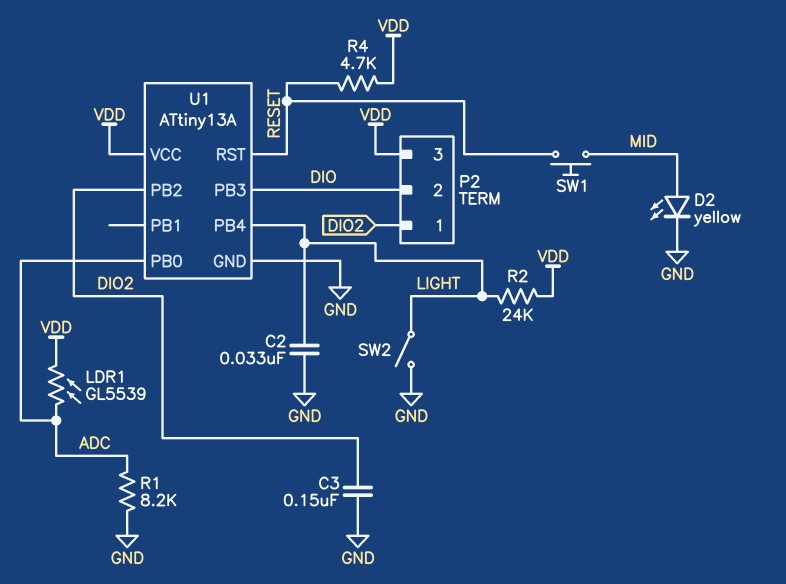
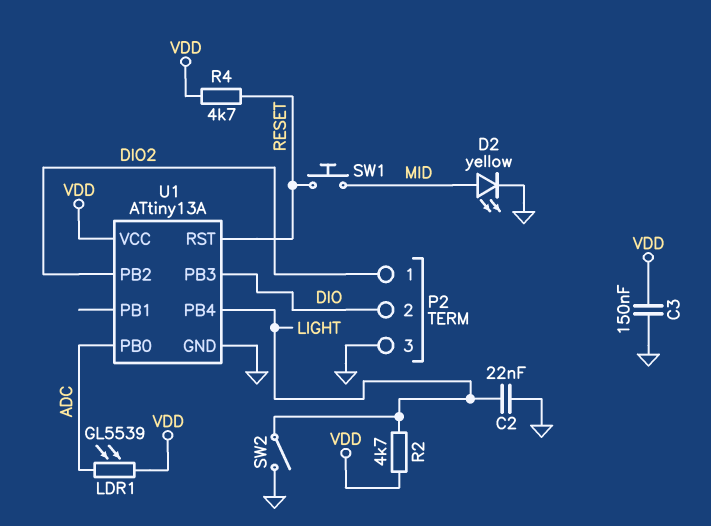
C2: 33nF (GND, LIGHT) -> 22nF (GND, LIGHT)
C3: 150nF (DIO2, GND) -> 150nF (GND, VDD)
P2 pin 3: VDD -> GND
R1: 8.2k (ADC, GND) -> none
R2: 24k (LIGHT, VDD) -> 4.7k (LIGHT, VDD)

